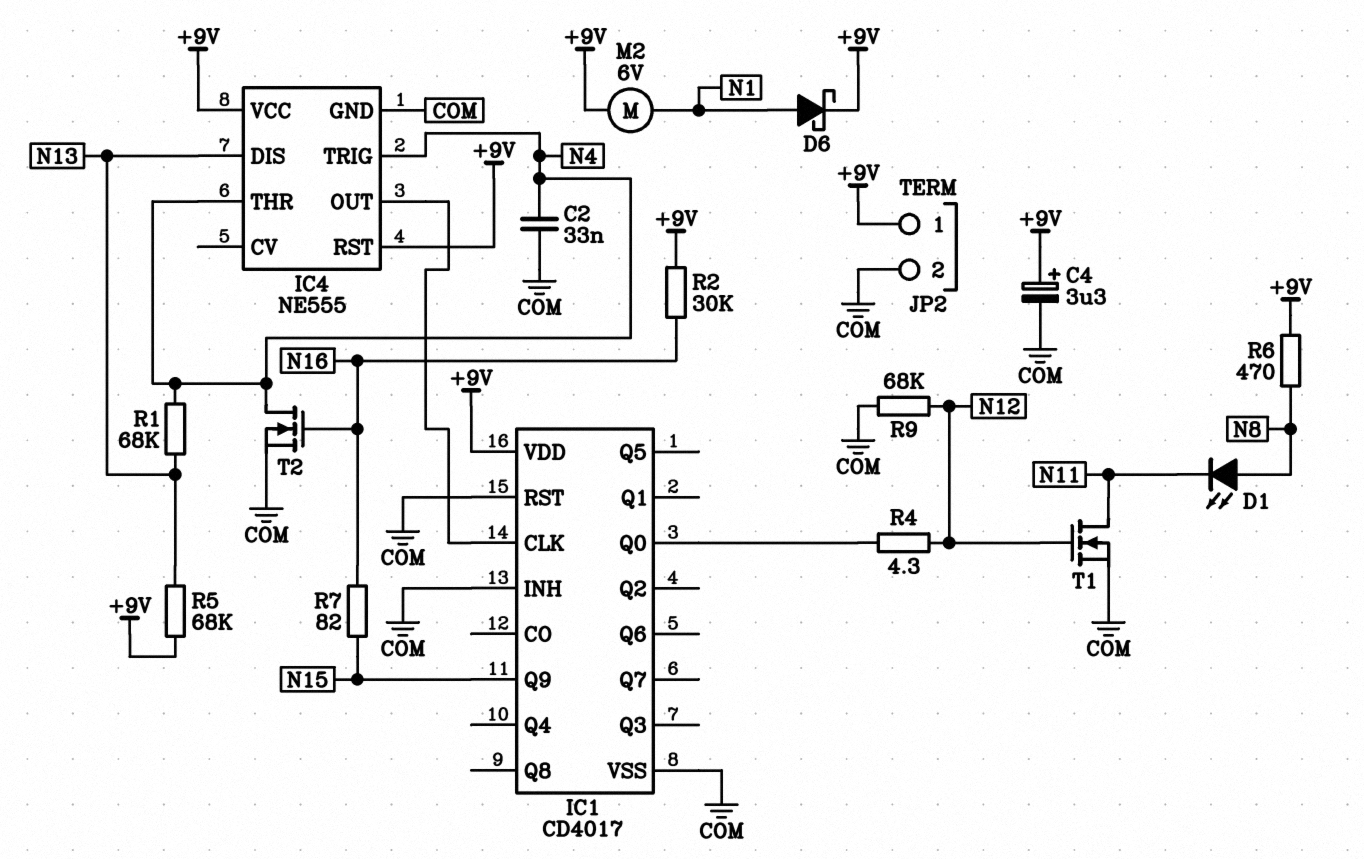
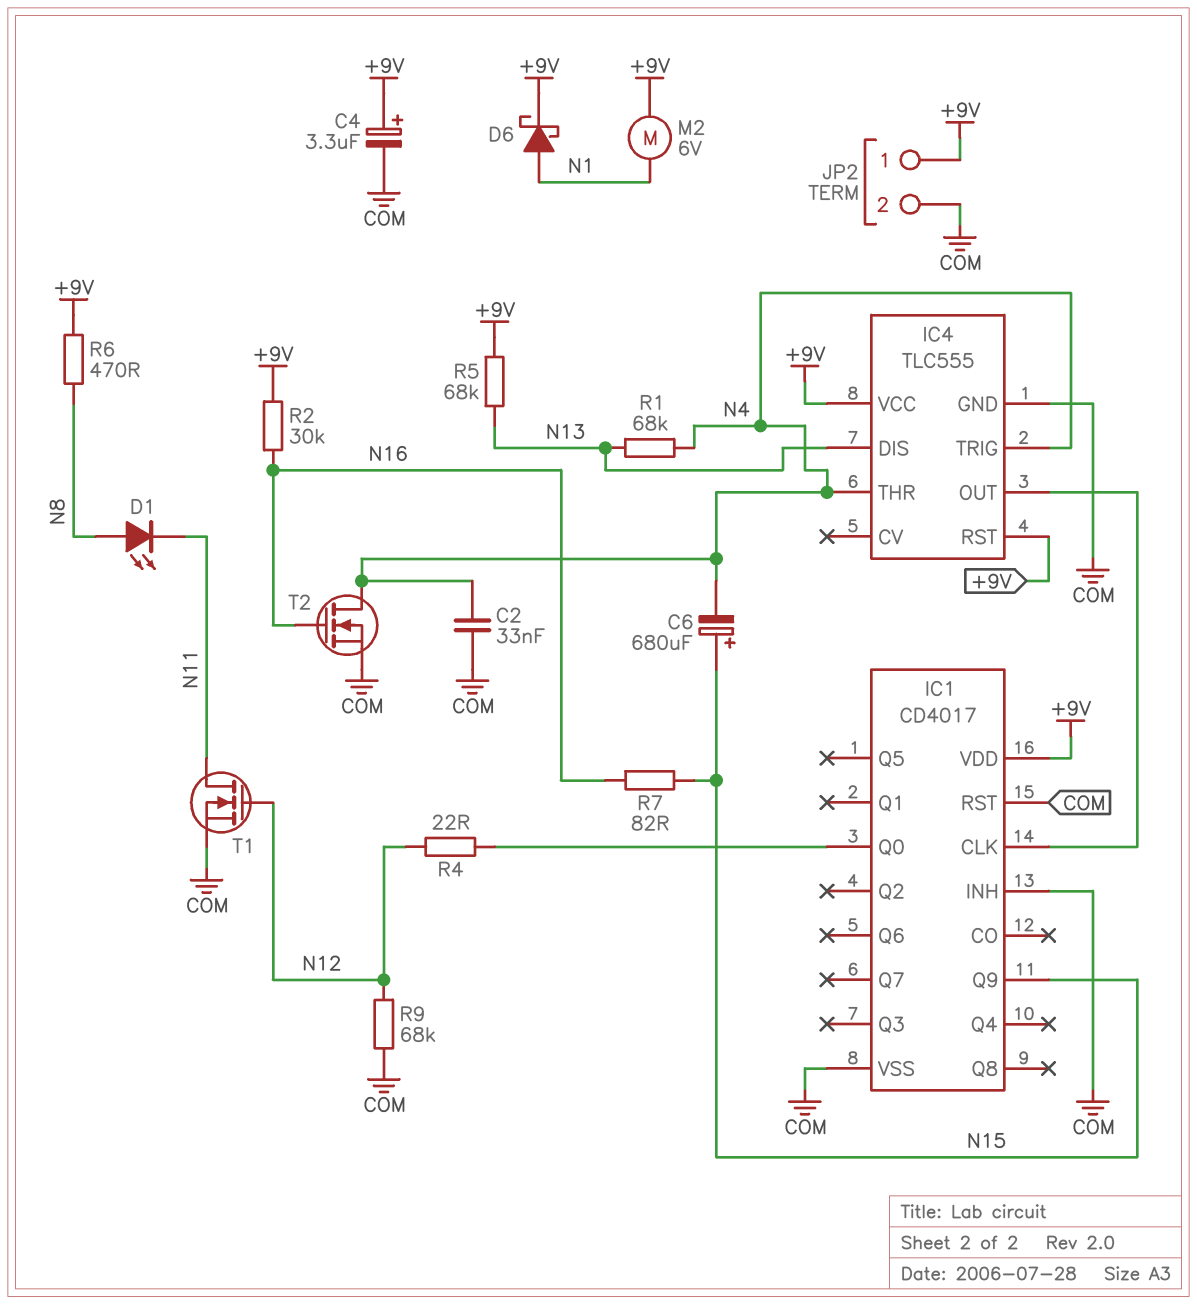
C6: none -> 680uF (plus N15, minus N4)
IC4: NE555 -> TLC555
R4: 4.3 (IC1/Q0, N12) -> 22 (IC1/Q0, N12)

